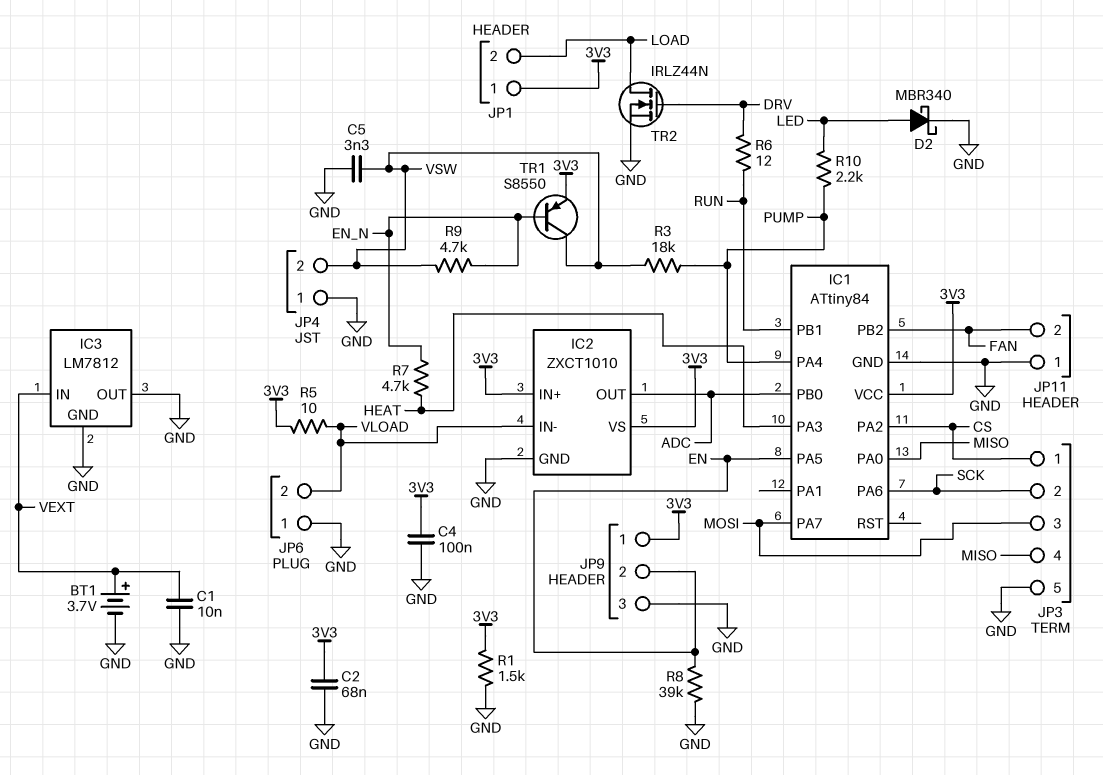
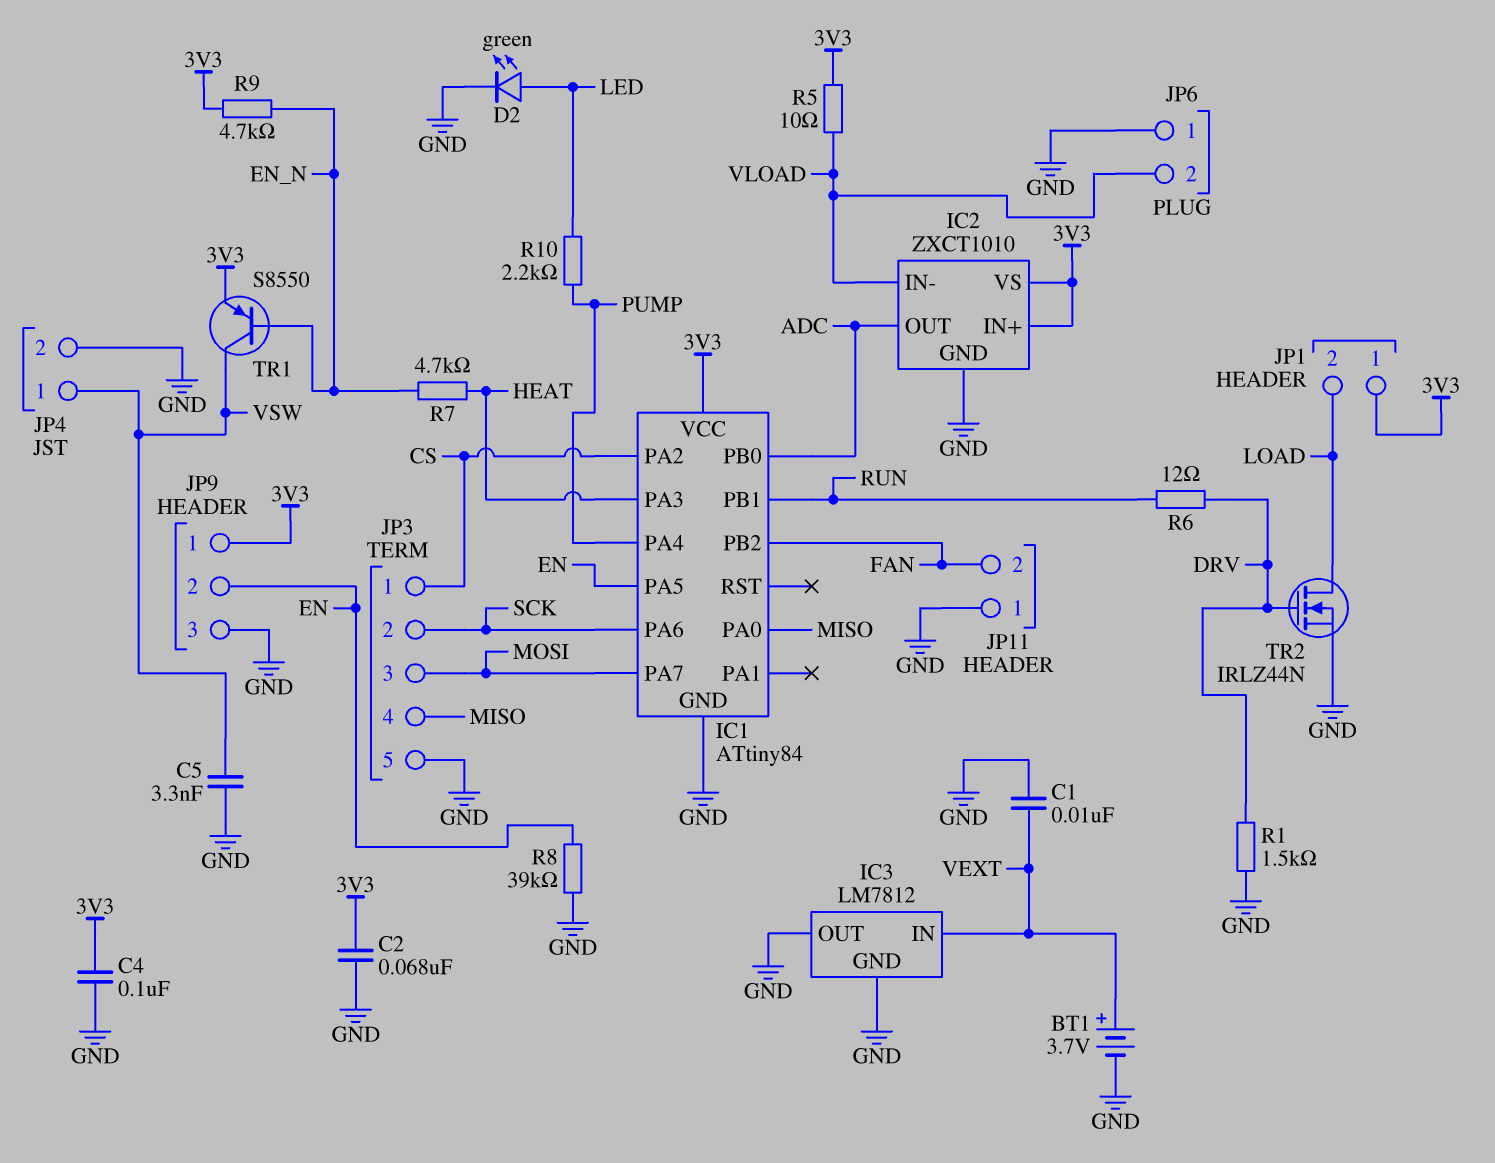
D2: schottky MBR340 (A LED, K GND) -> LED green (A LED, K GND)
JP4 pin 1: GND -> VSW
JP4 pin 2: VSW -> GND
R1: 1.5k (3V3, GND) -> 1.5k (DRV, GND)
R3: 18k (PUMP, VSW) -> none
R9: 4.7k (EN_N, VSW) -> 4.7k (3V3, EN_N)

